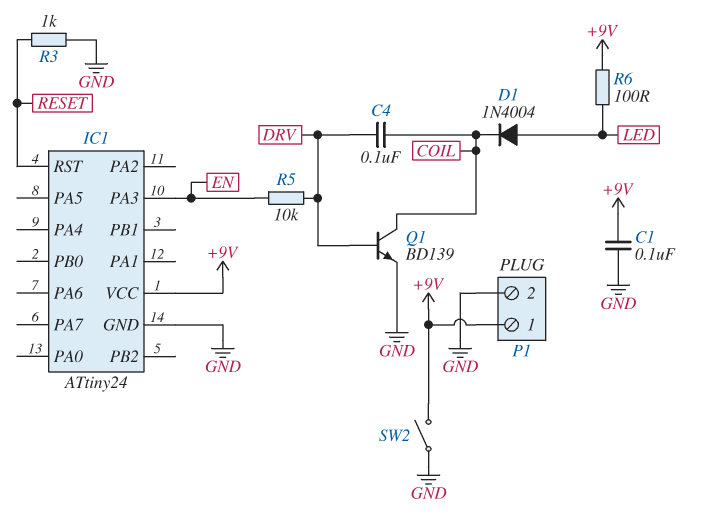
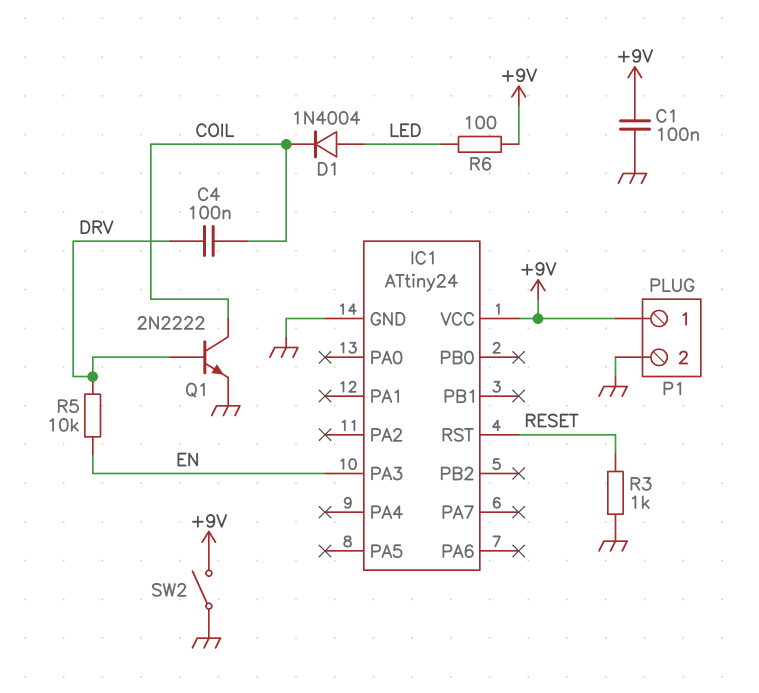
Q1: NPN BD139 (B DRV, C COIL, E GND) -> NPN 2N2222 (B DRV, C COIL, E GND)

